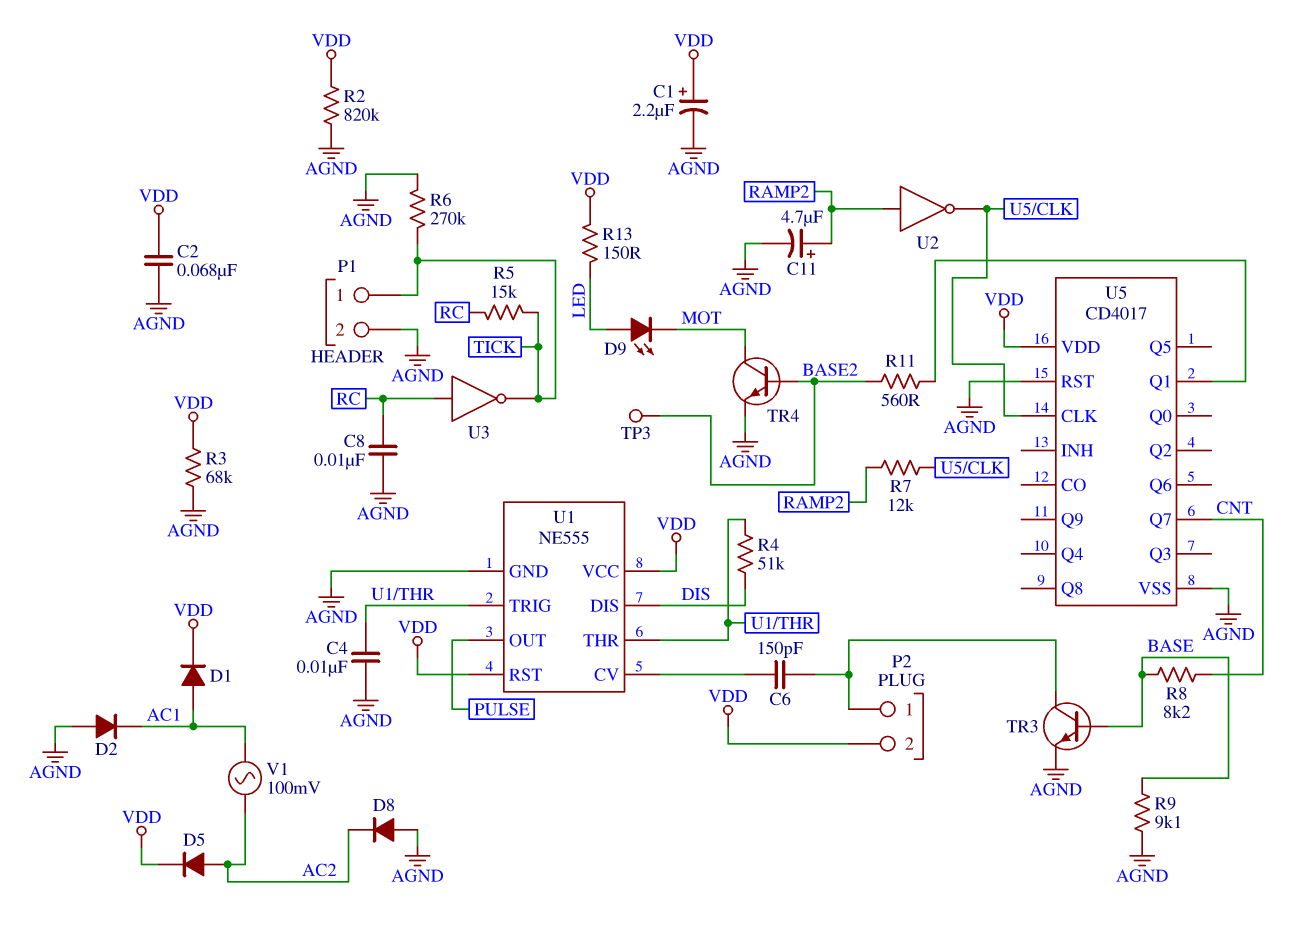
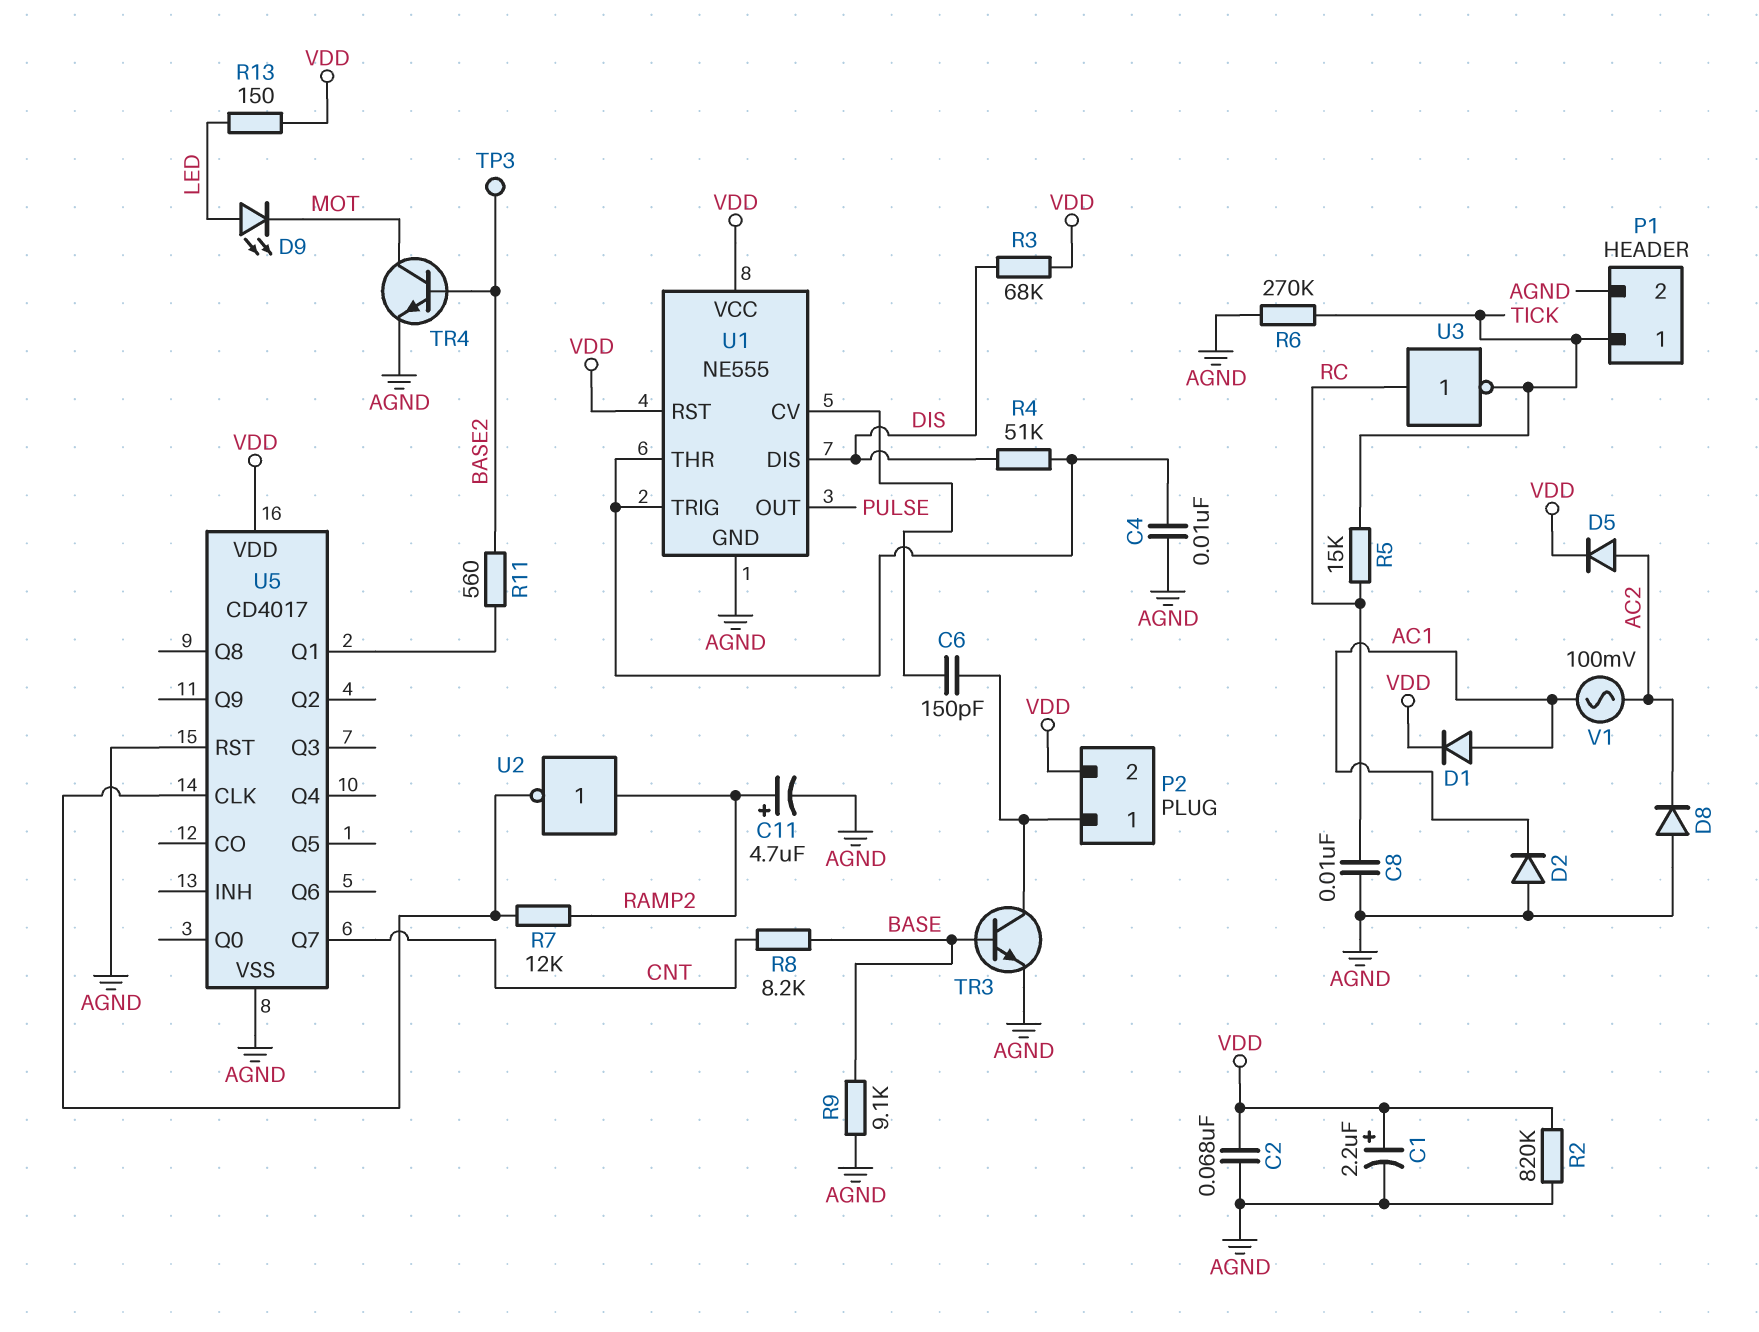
R3: 68k (AGND, VDD) -> 68k (DIS, VDD)

